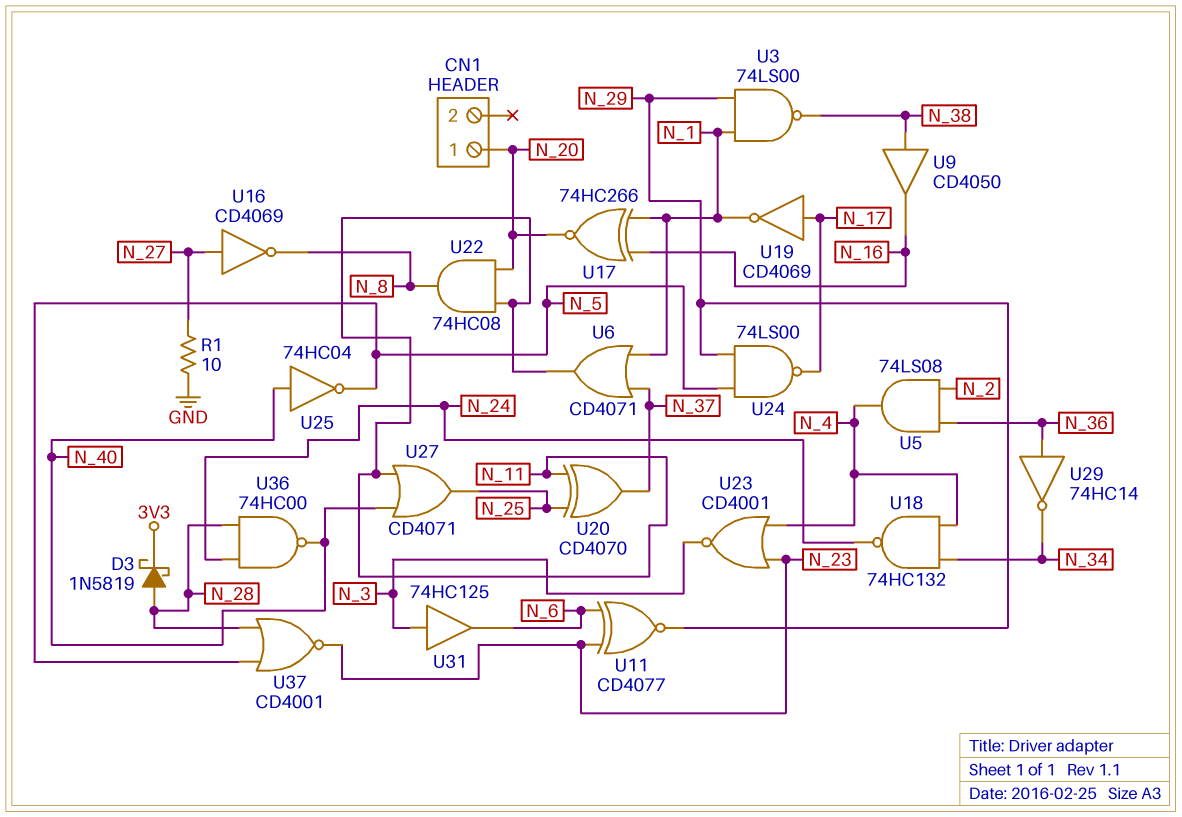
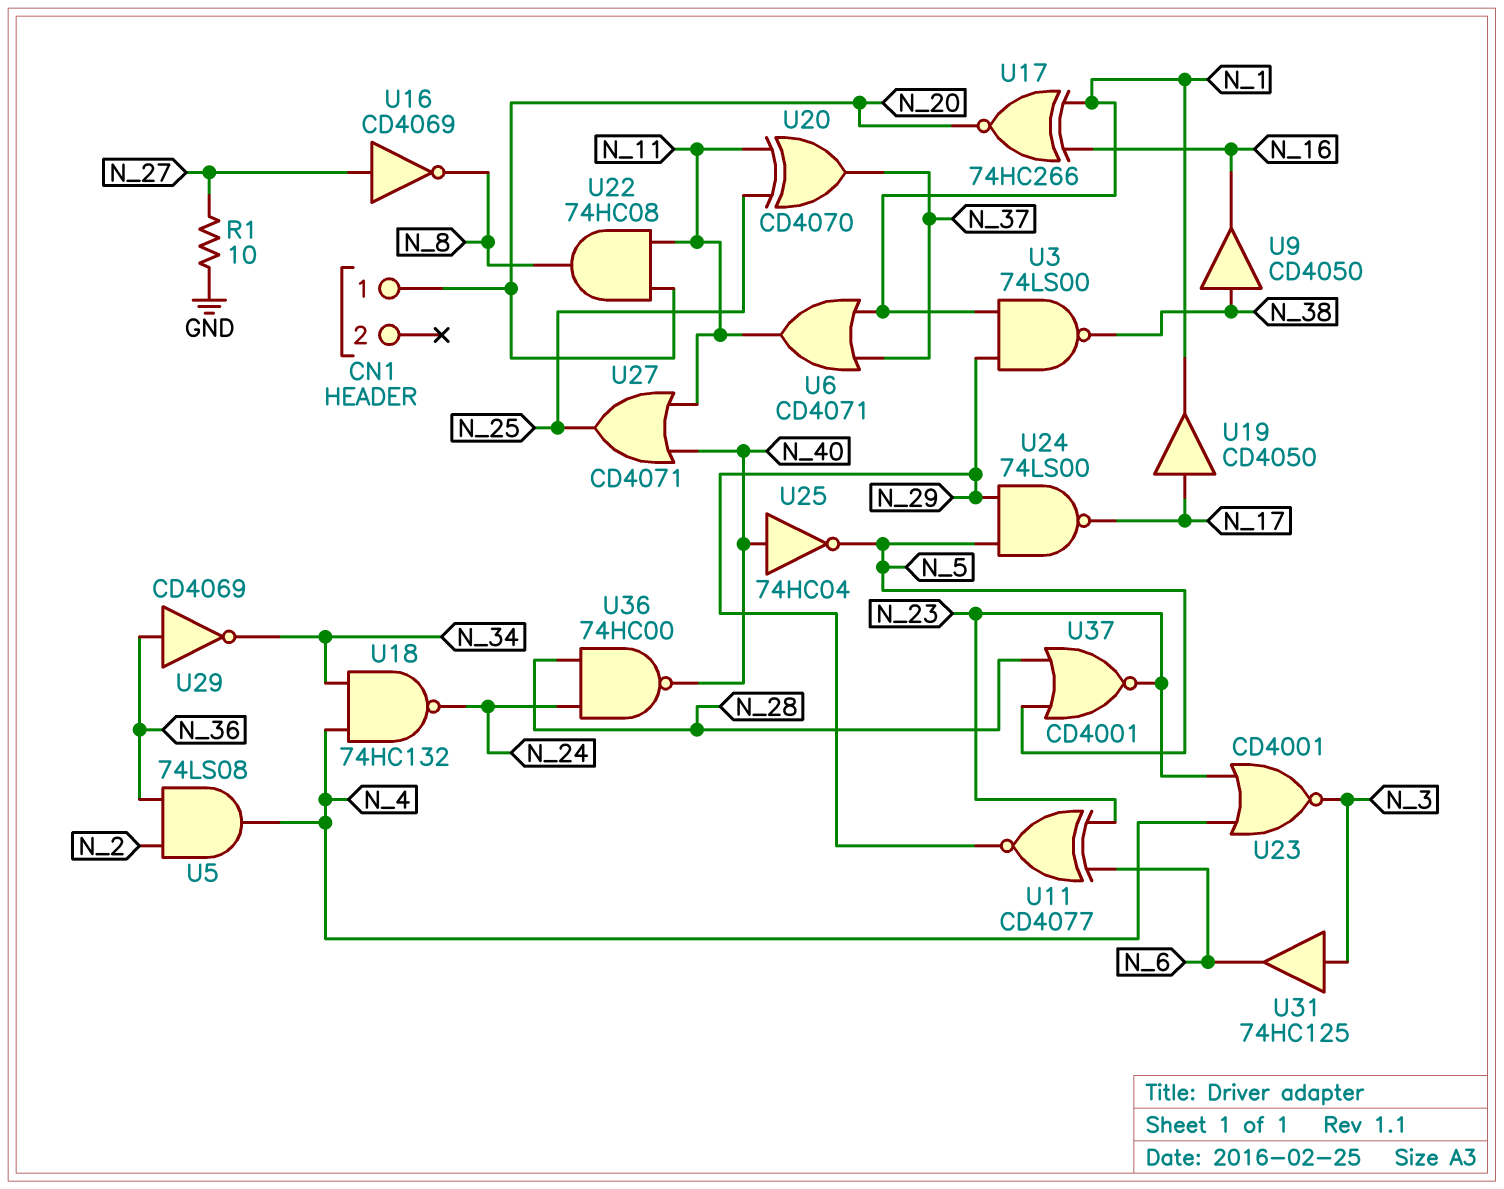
D3: schottky 1N5819 (A N_28, K 3V3) -> none
U19: NOT CD4069 (in N_17, out N_1) -> buffer CD4050 (in N_17, out N_1)
U29: NOT 74HC14 (in N_36, out N_34) -> NOT CD4069 (in N_36, out N_34)

